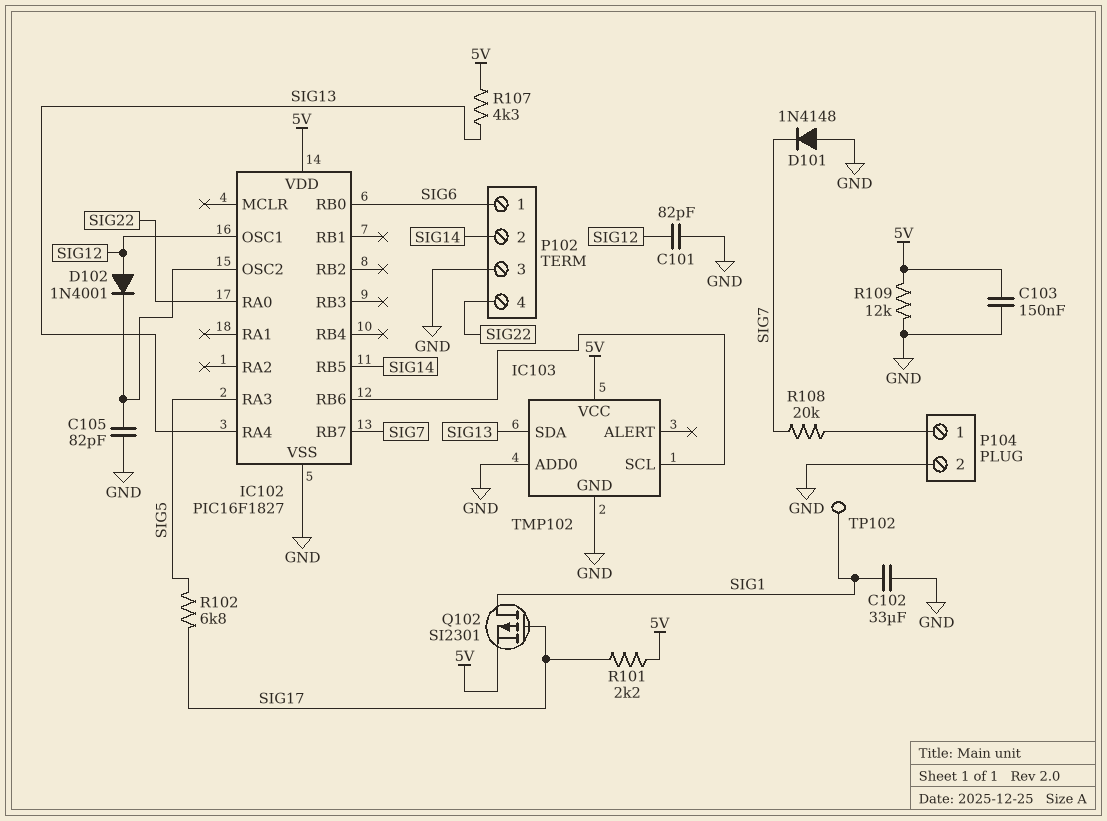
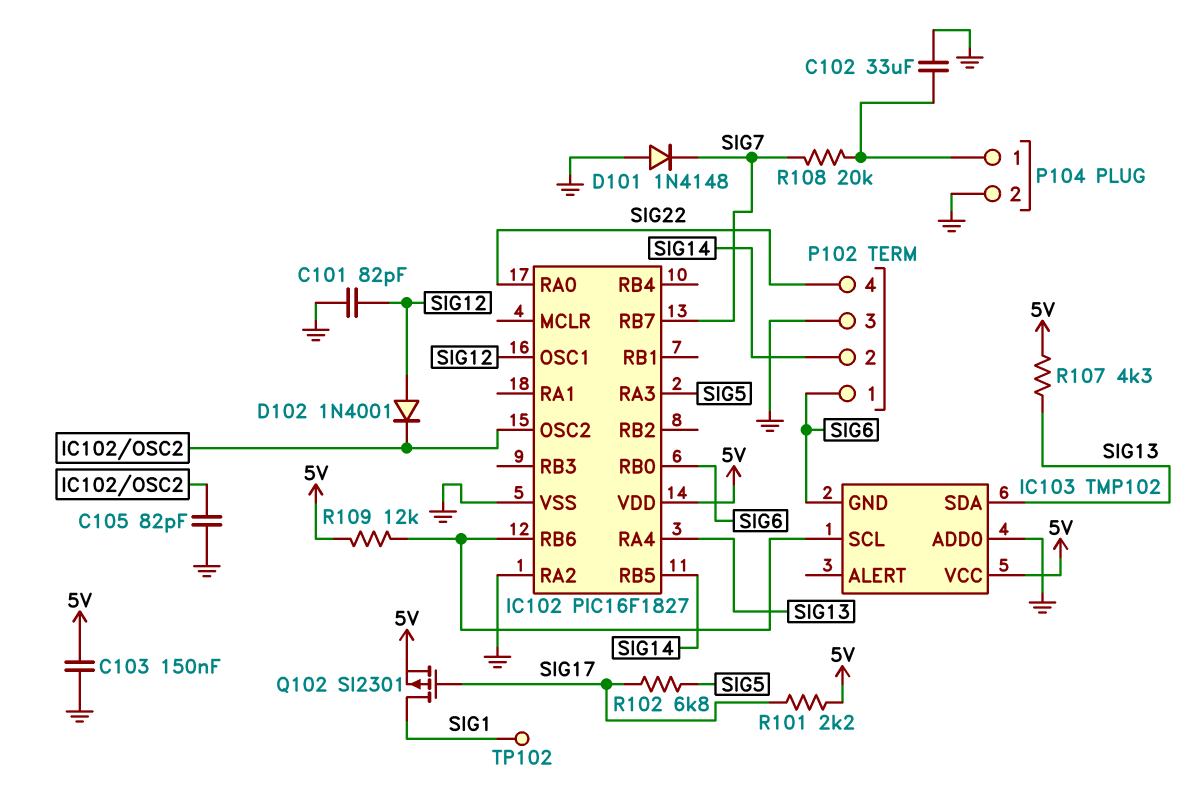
C102: 33uF (GND, SIG1) -> 33uF (GND, P104/1)
IC102 pin RA2: none -> GND
IC103 pin GND: GND -> SIG6
R109: 12k (5V, GND) -> 12k (5V, IC102/RB6)

